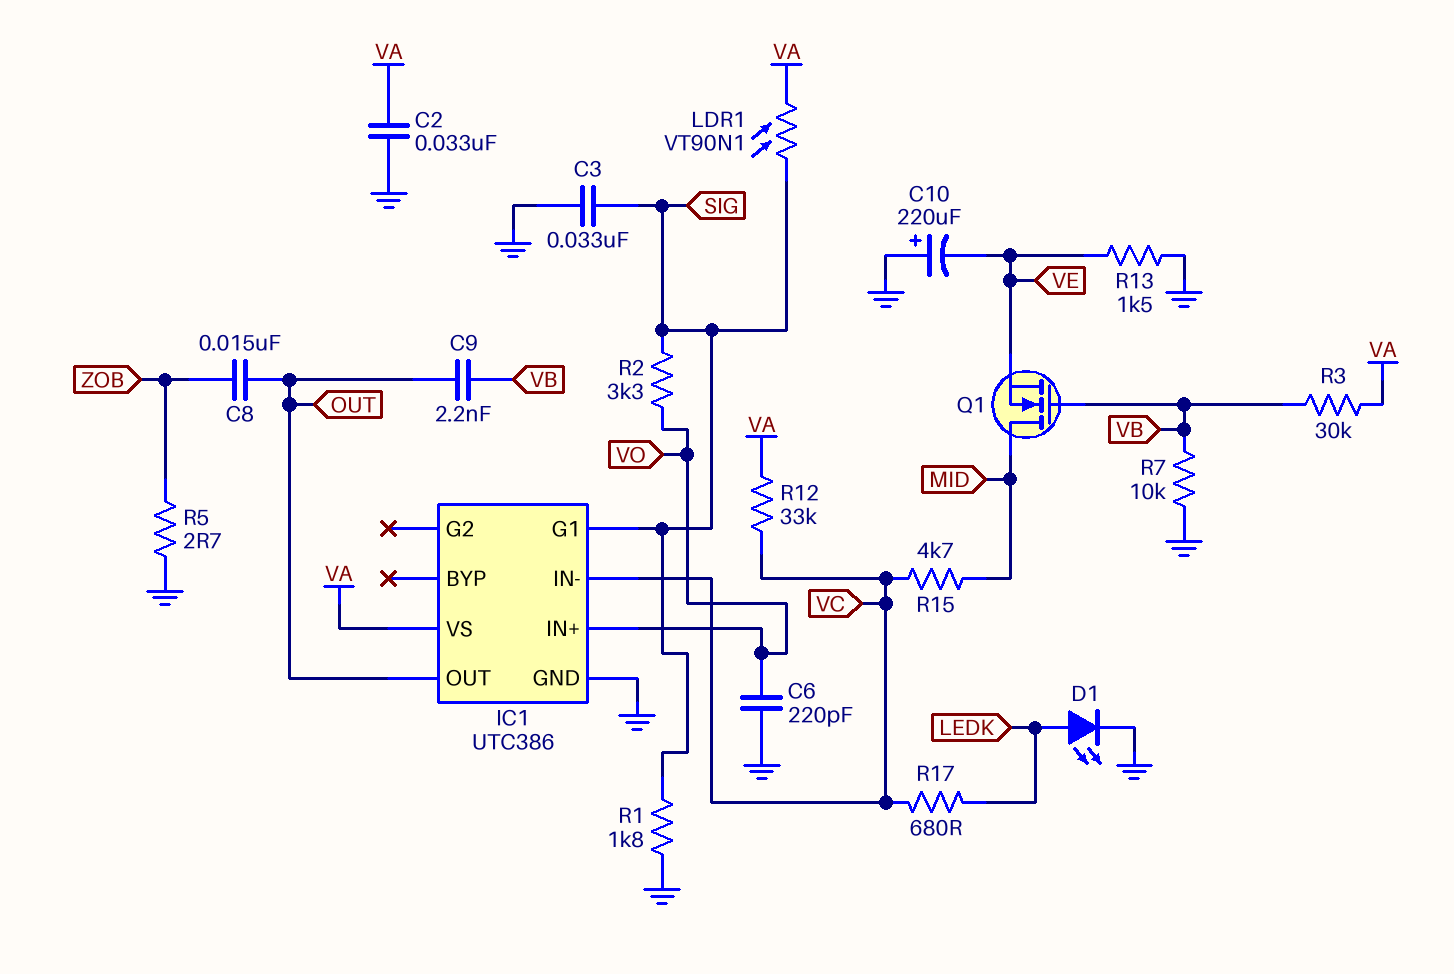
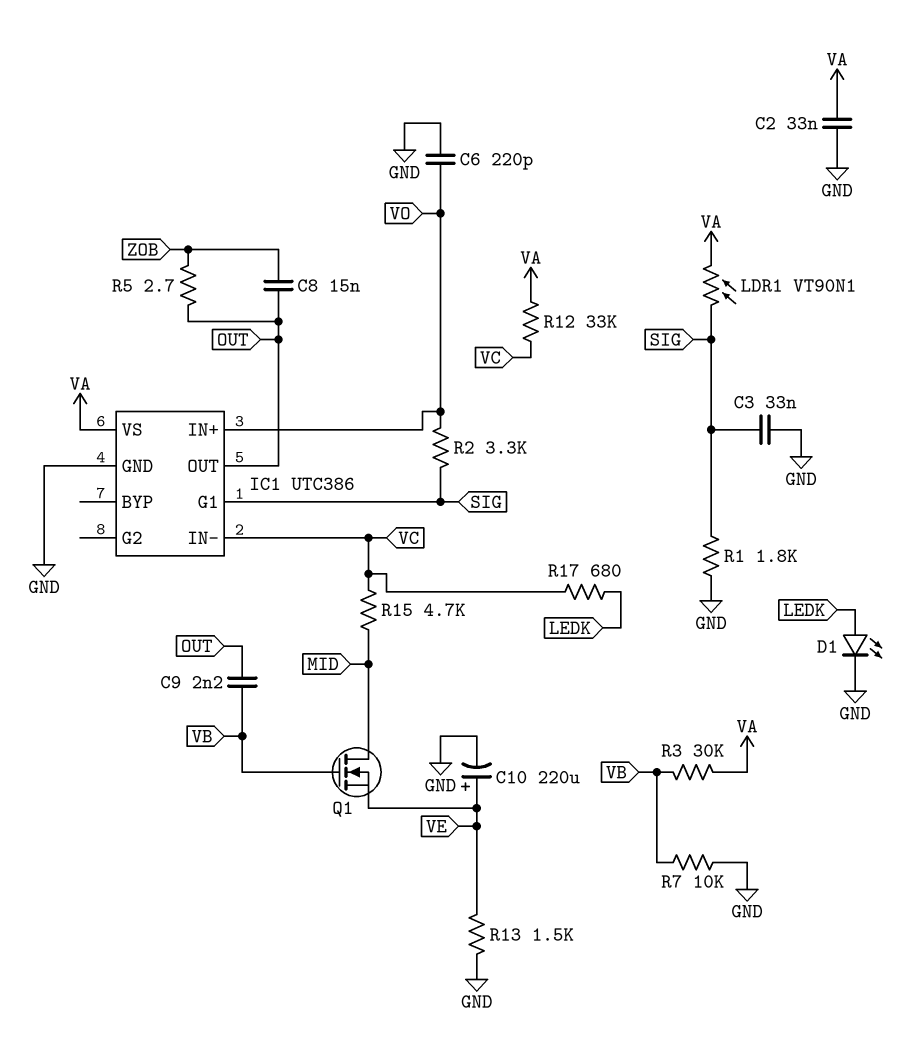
C10: 220uF (plus GND, minus VE) -> 220uF (plus VE, minus GND)
R5: 2.7 (GND, ZOB) -> 2.7 (OUT, ZOB)

